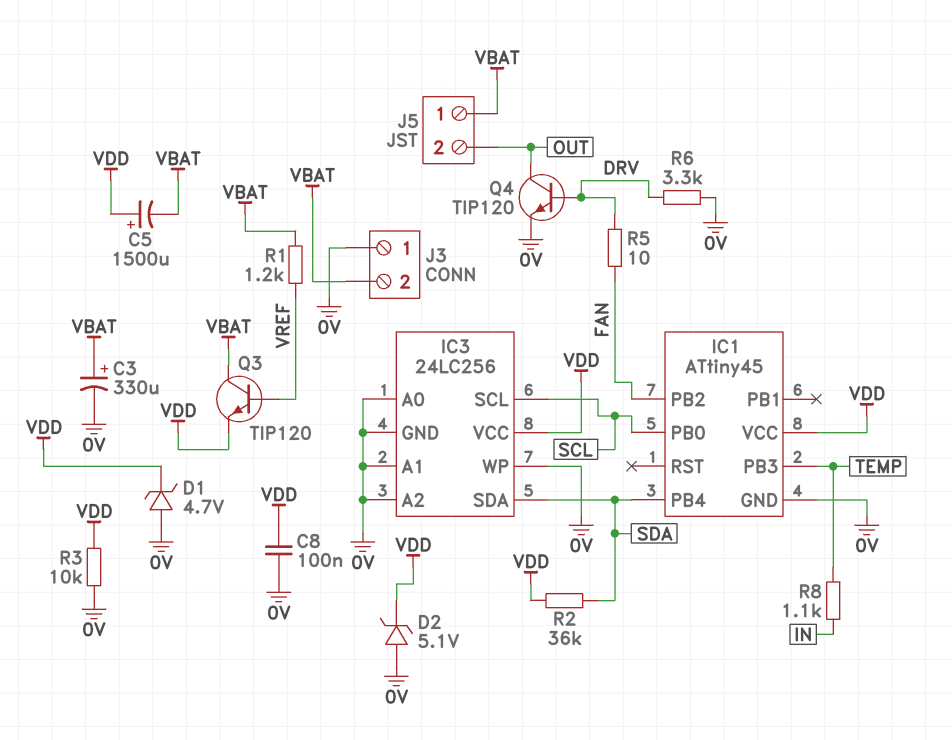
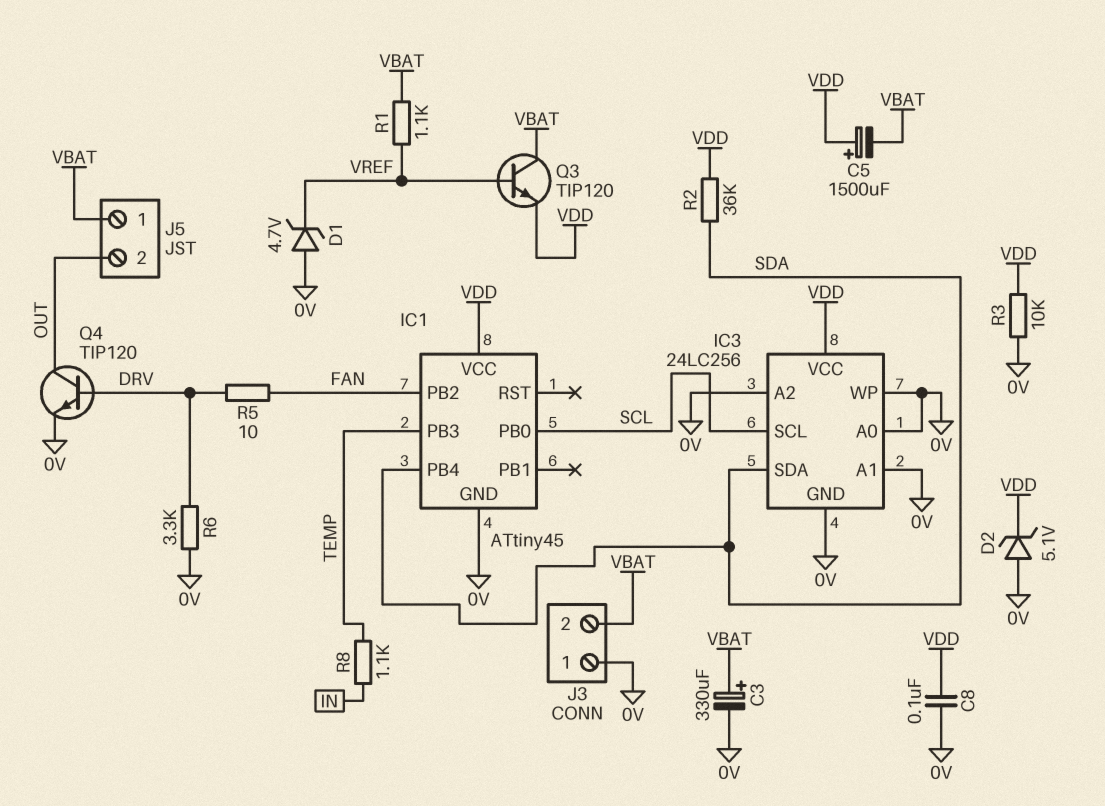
D1: zener 4.7V (A 0V, K VDD) -> zener 4.7V (A 0V, K VREF)
R1: 1.2k (VBAT, VREF) -> 1.1k (VBAT, VREF)

